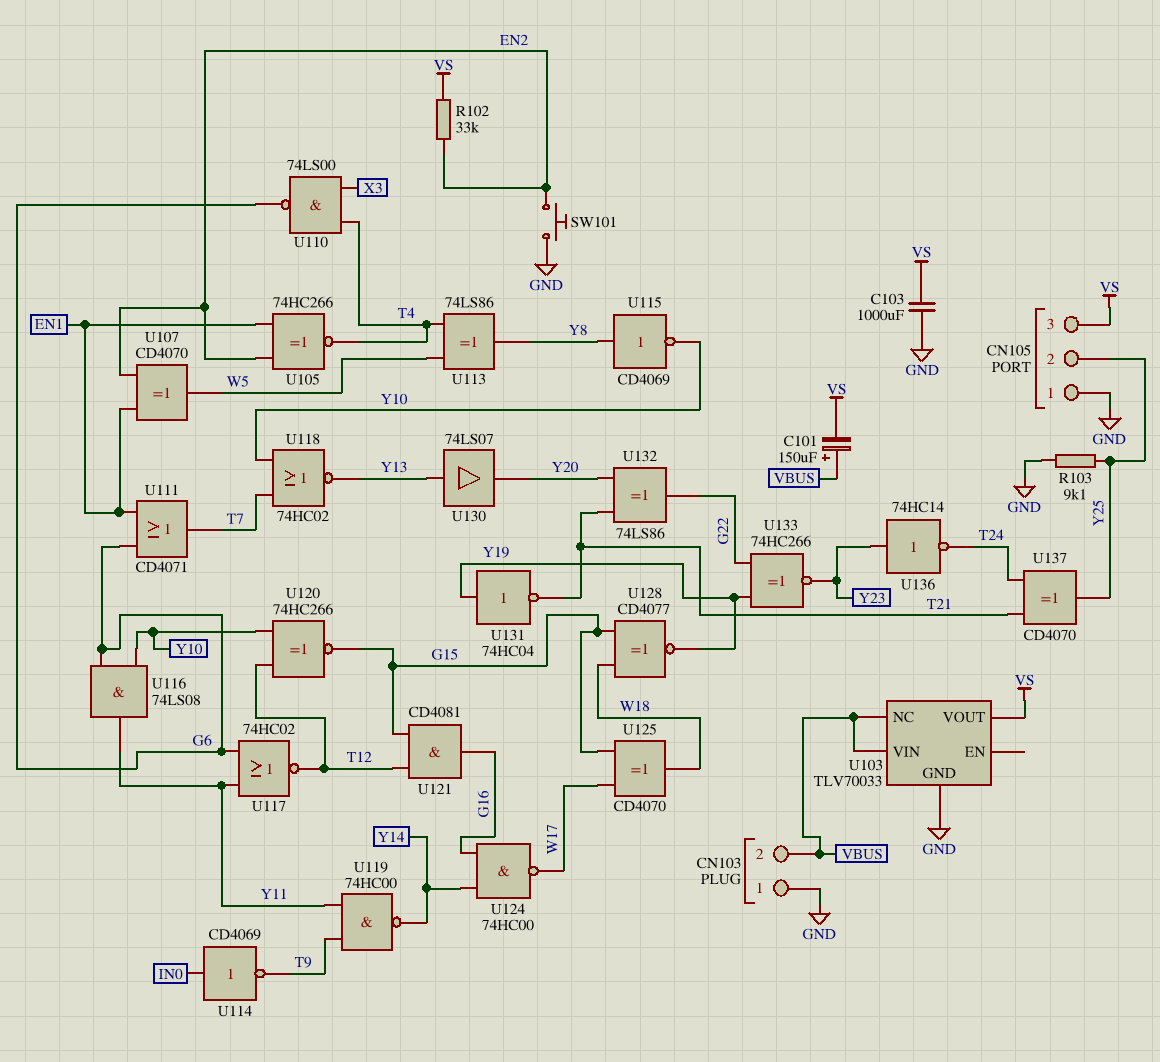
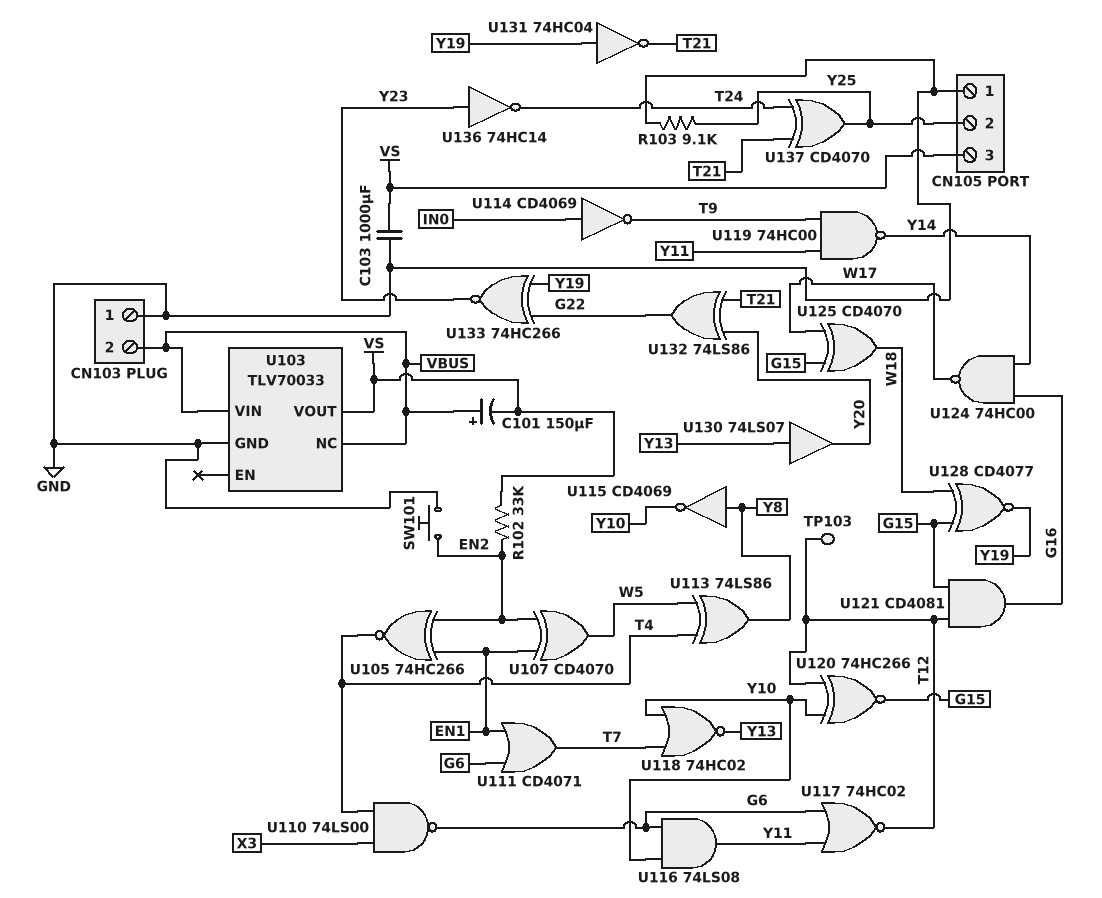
TP103: none -> test point (T12)

